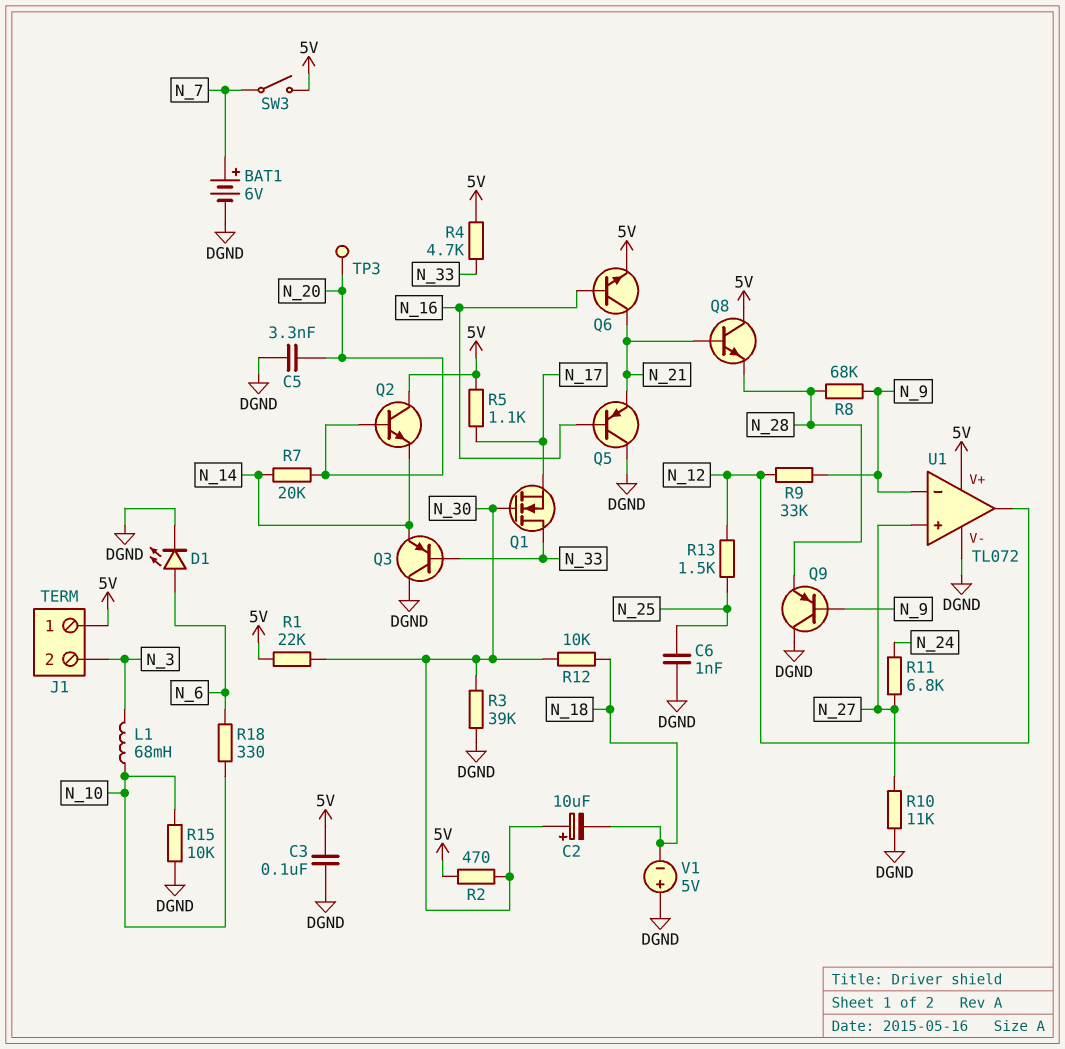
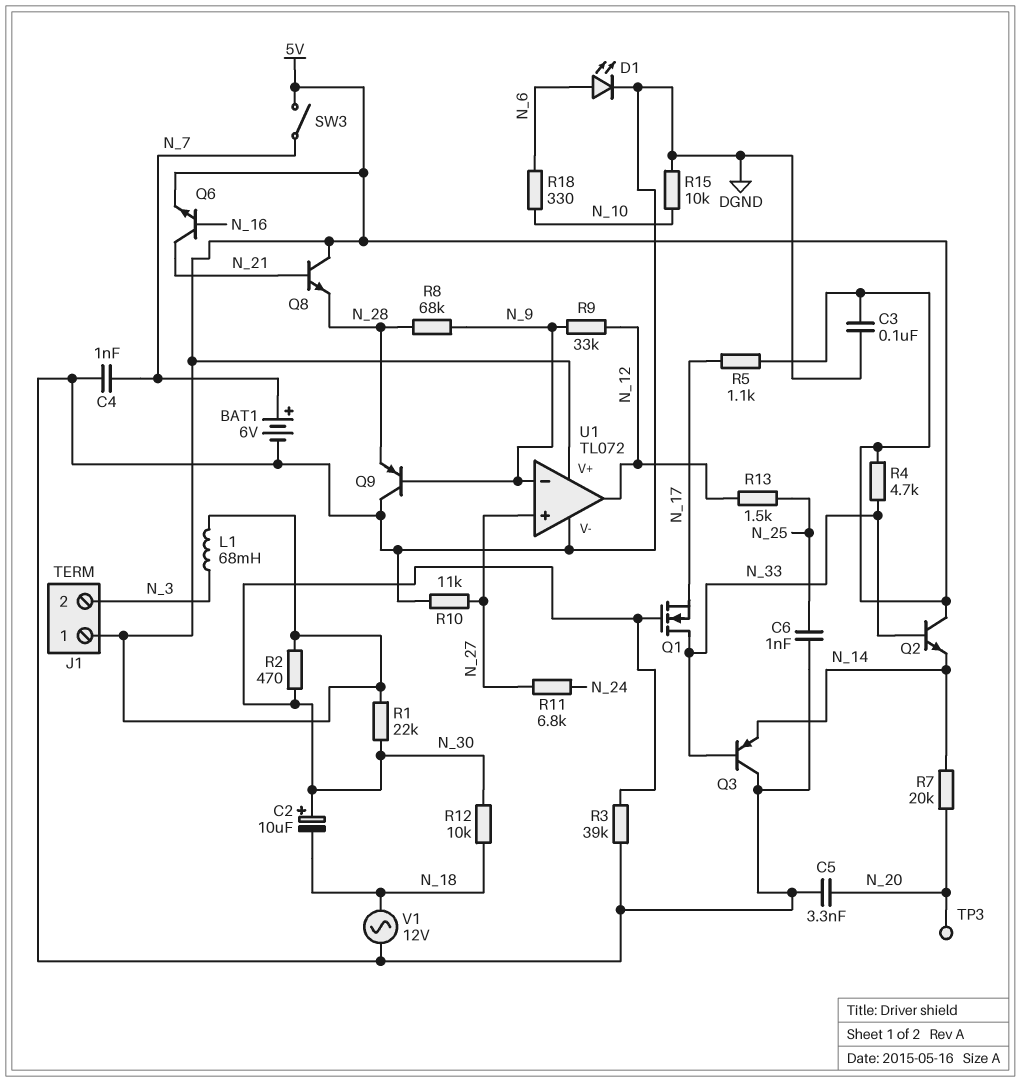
C4: none -> 1nF (DGND, N_7)
L1: 68mH (N_3, N_10) -> 68mH (5V, N_3)
Q2: NPN (B N_20, C 5V, E N_14) -> NPN (B N_33, C 5V, E N_14)
Q5: PNP (B N_16, C DGND, E N_21) -> none
V1: 5V (plus DGND, minus N_18) -> AC 12V (DGND, N_18)

